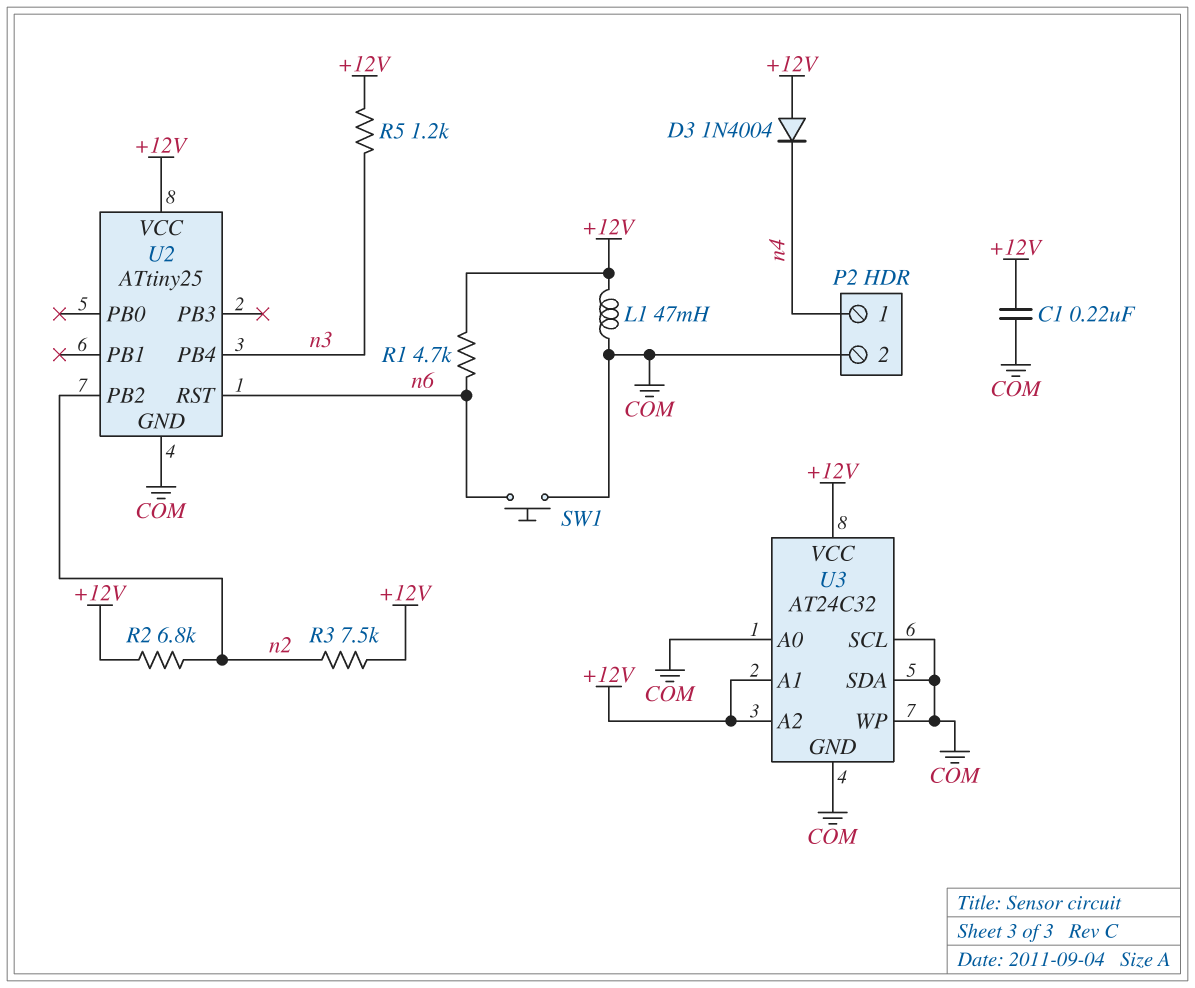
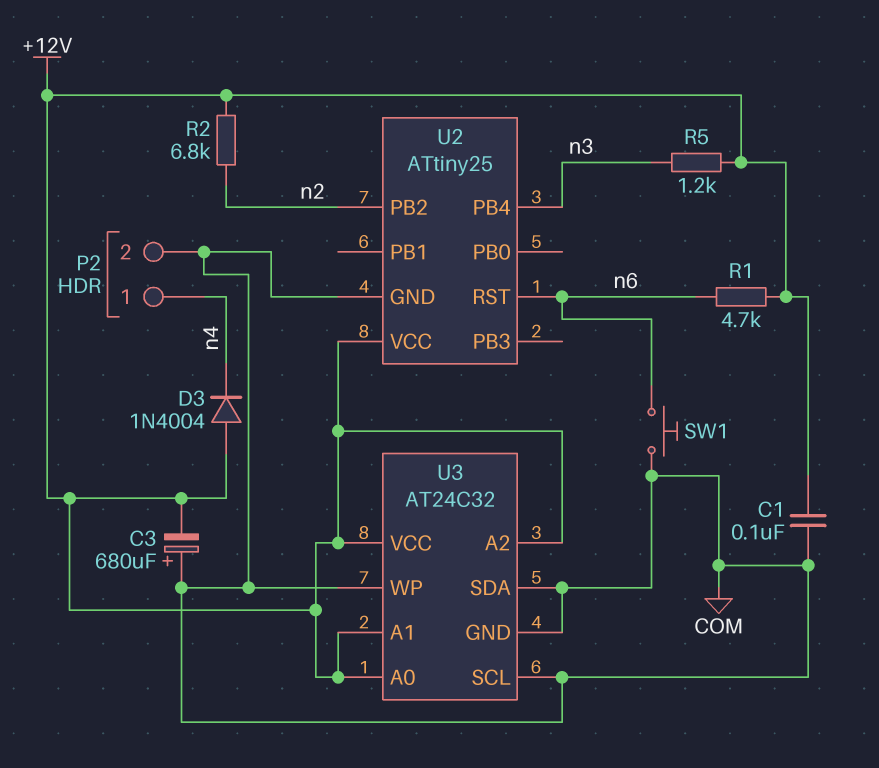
C1: 220nF (+12V, COM) -> 100nF (+12V, COM)
C3: none -> 680uF (plus COM, minus +12V)
L1: 47mH (+12V, COM) -> none
R3: 7.5k (+12V, n2) -> none
U3 pin A0: COM -> +12V

